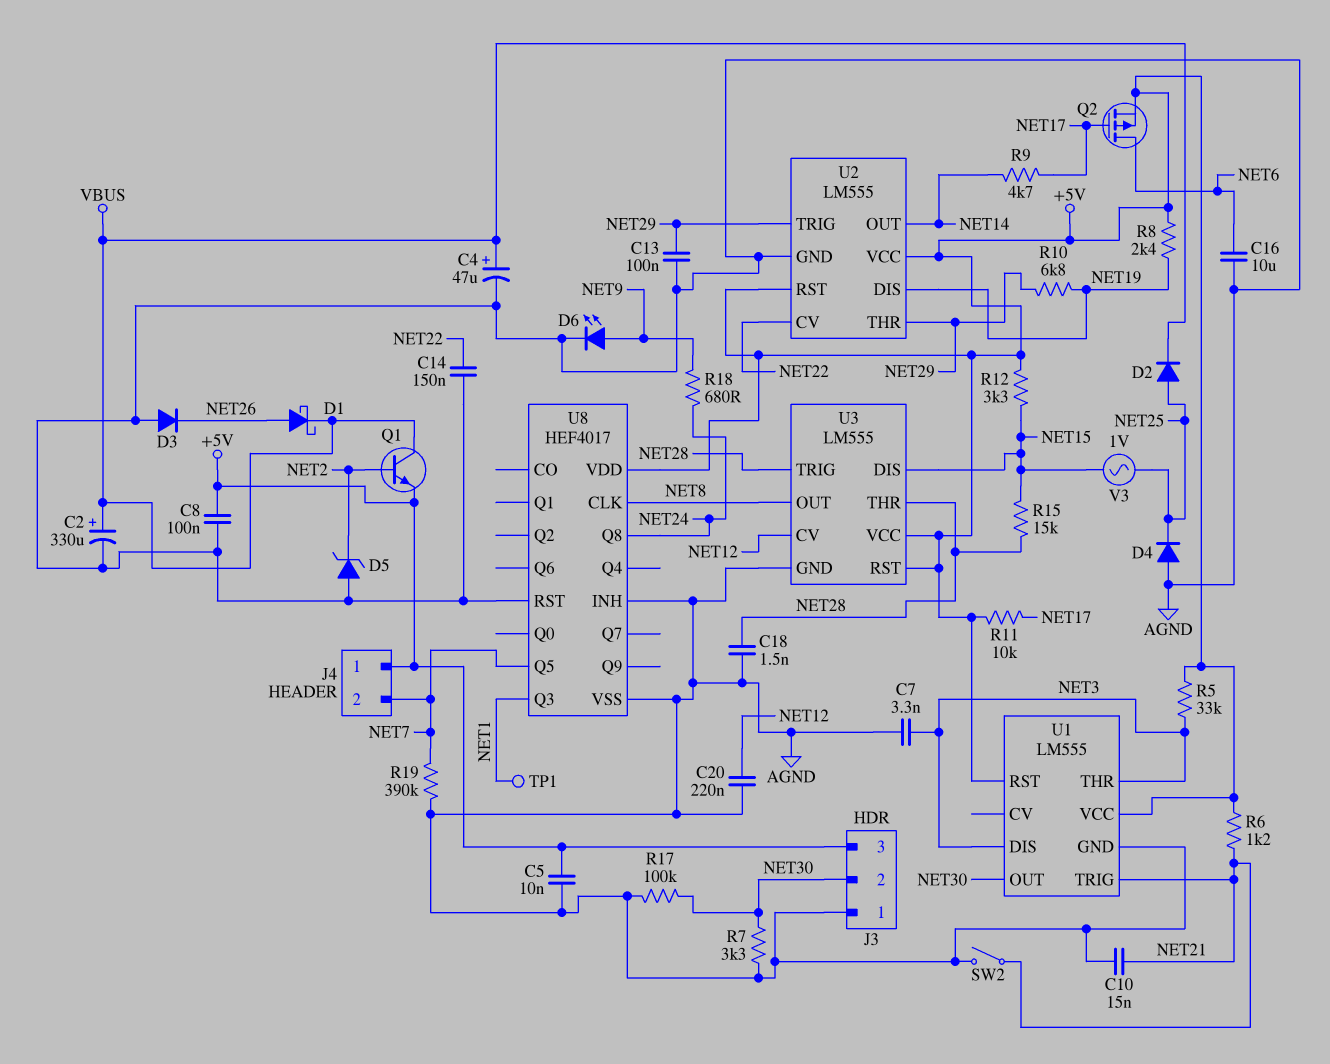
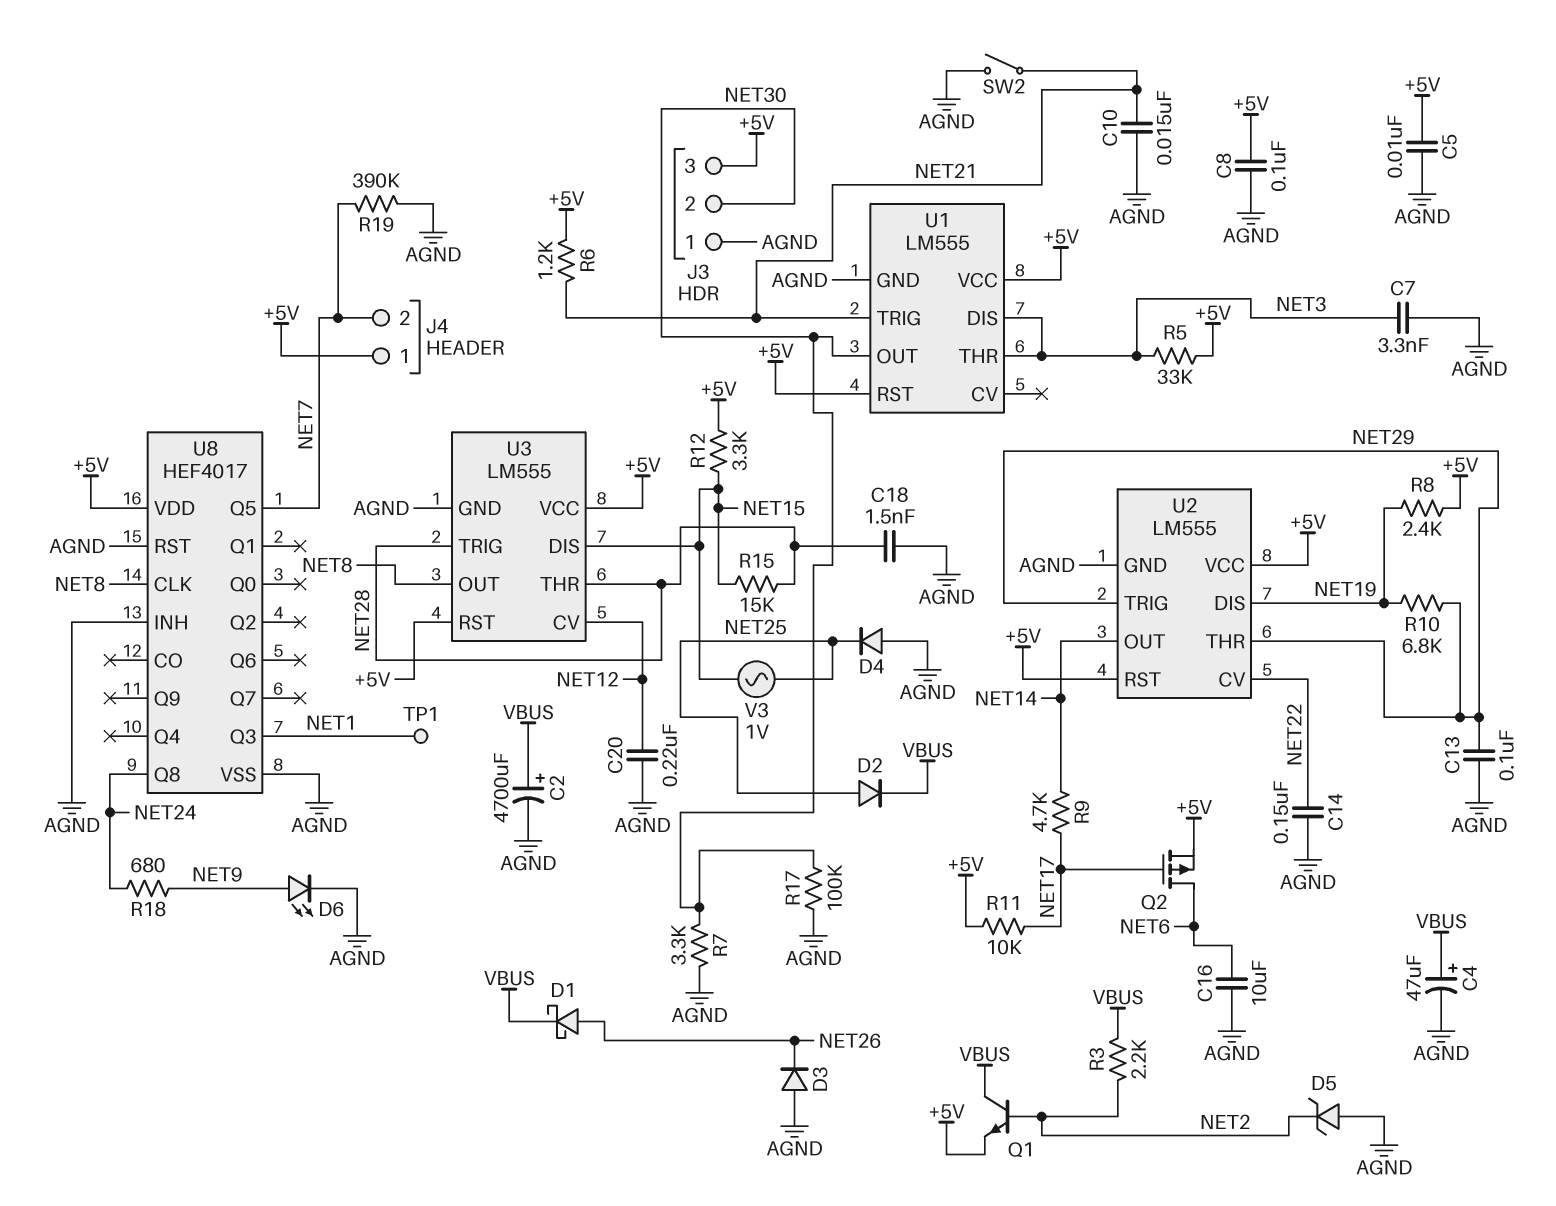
C2: 330uF (plus VBUS, minus AGND) -> 4700uF (plus VBUS, minus AGND)
R3: none -> 2.2k (NET2, VBUS)

